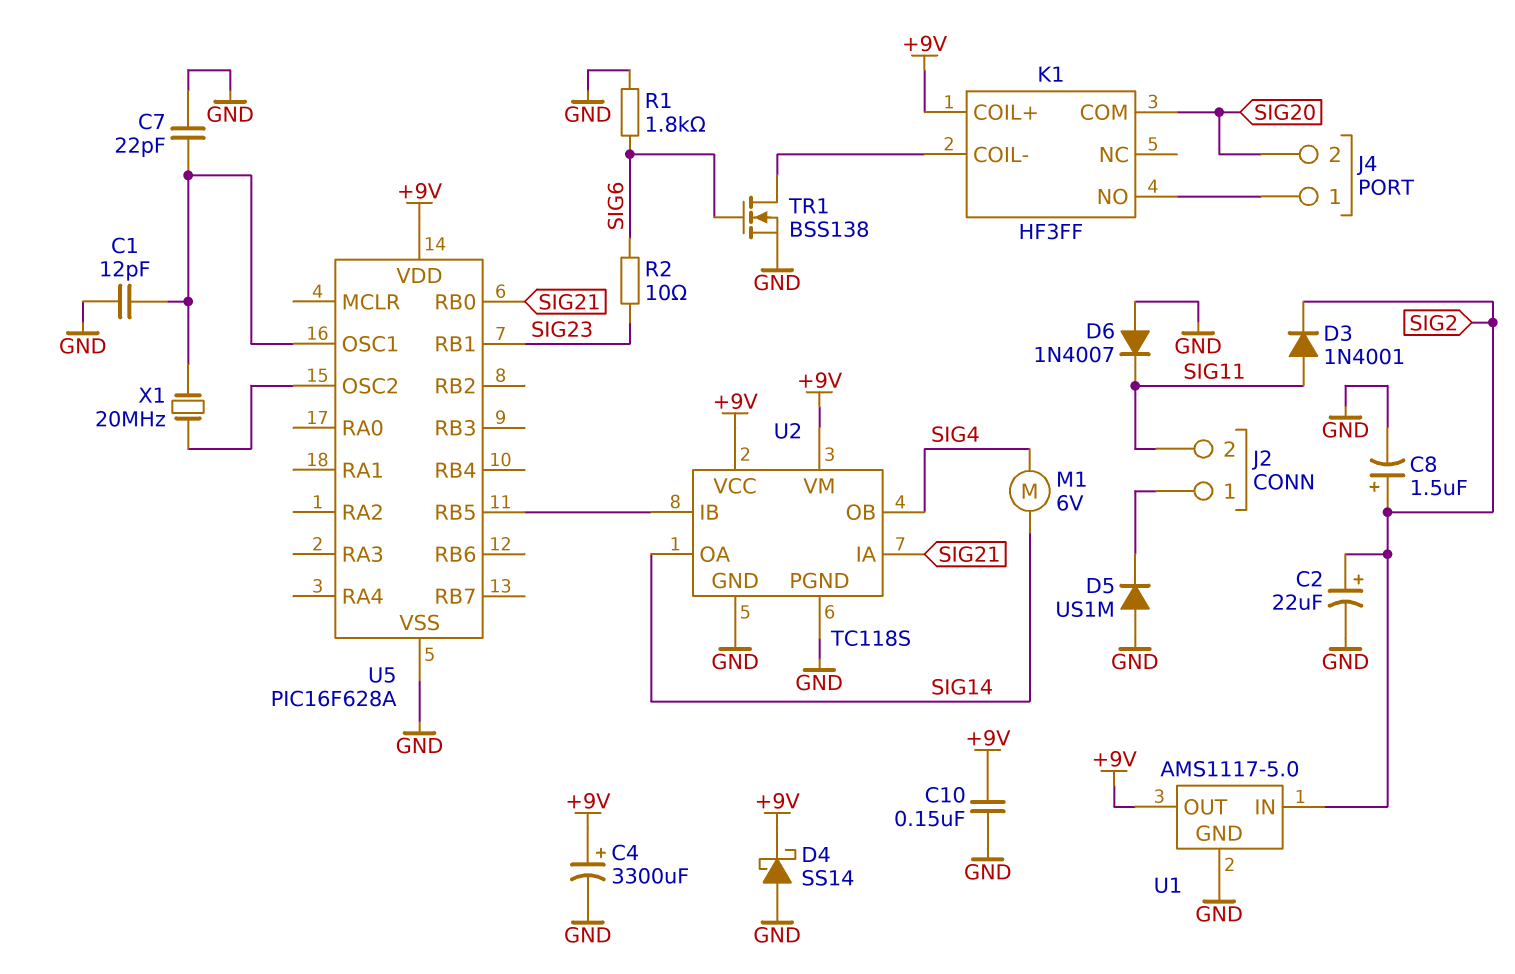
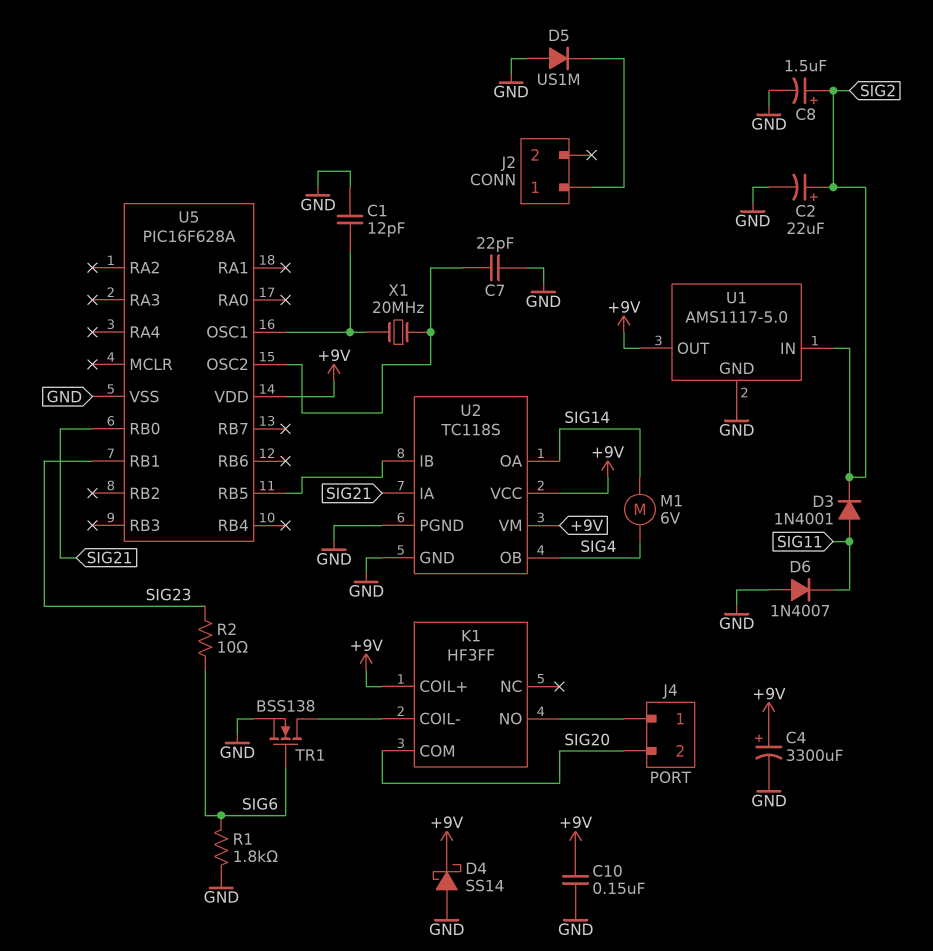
C7: 22pF (GND, U5/OSC1) -> 22pF (GND, U5/OSC2)
J2 pin 2: SIG11 -> none

